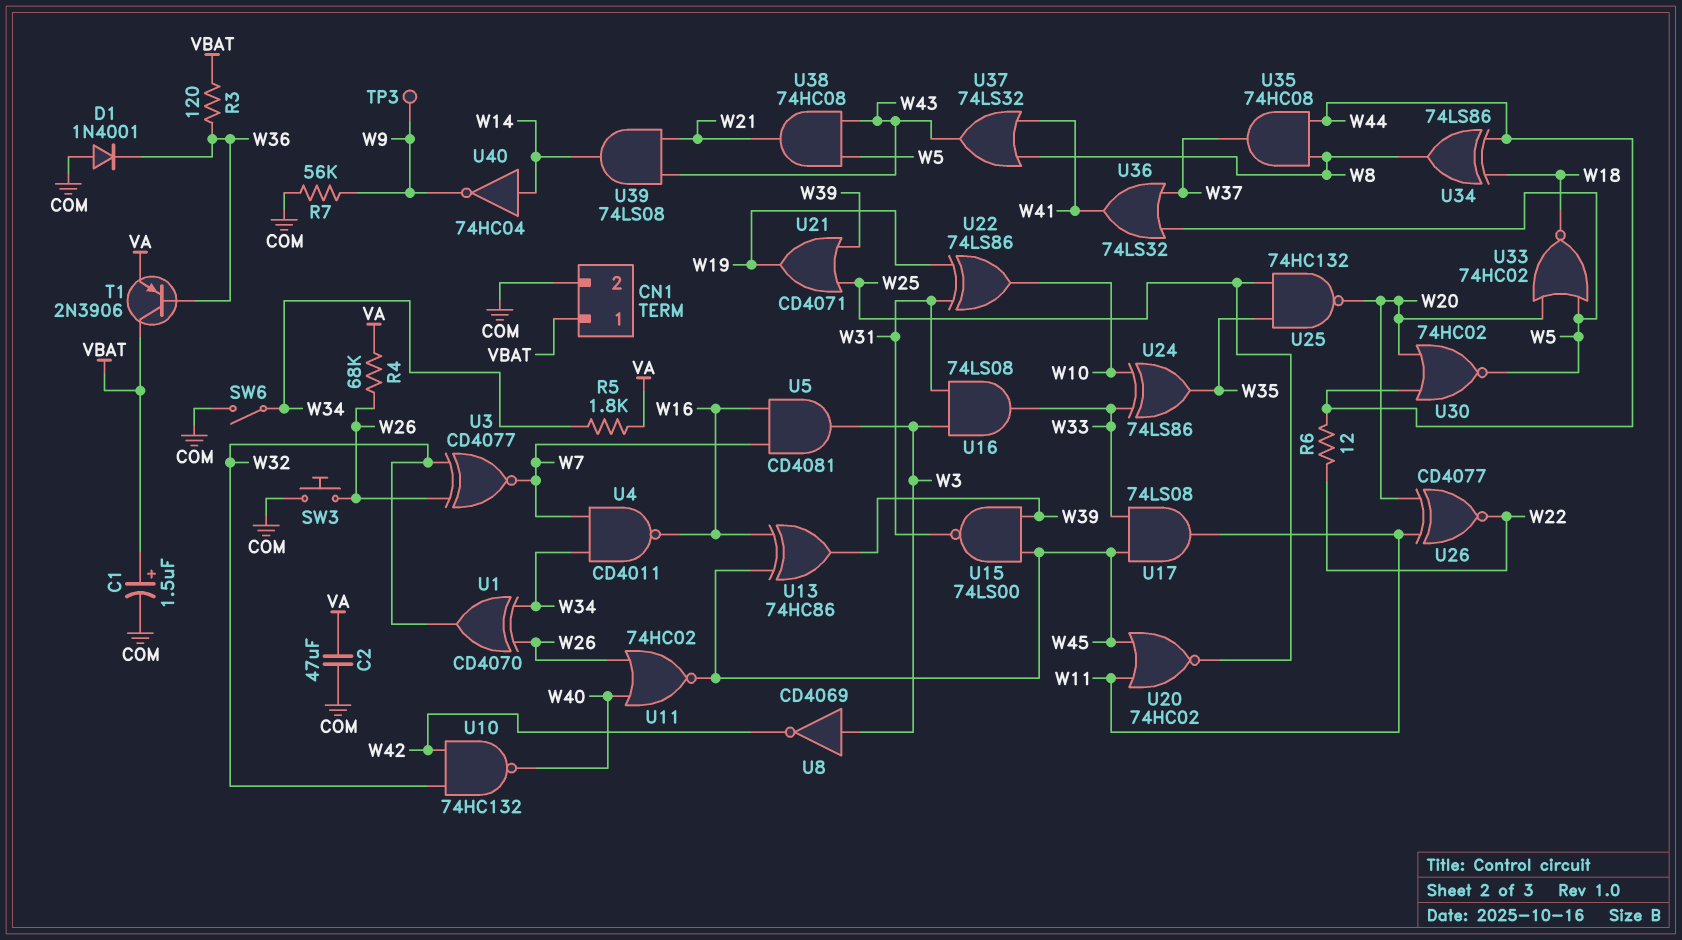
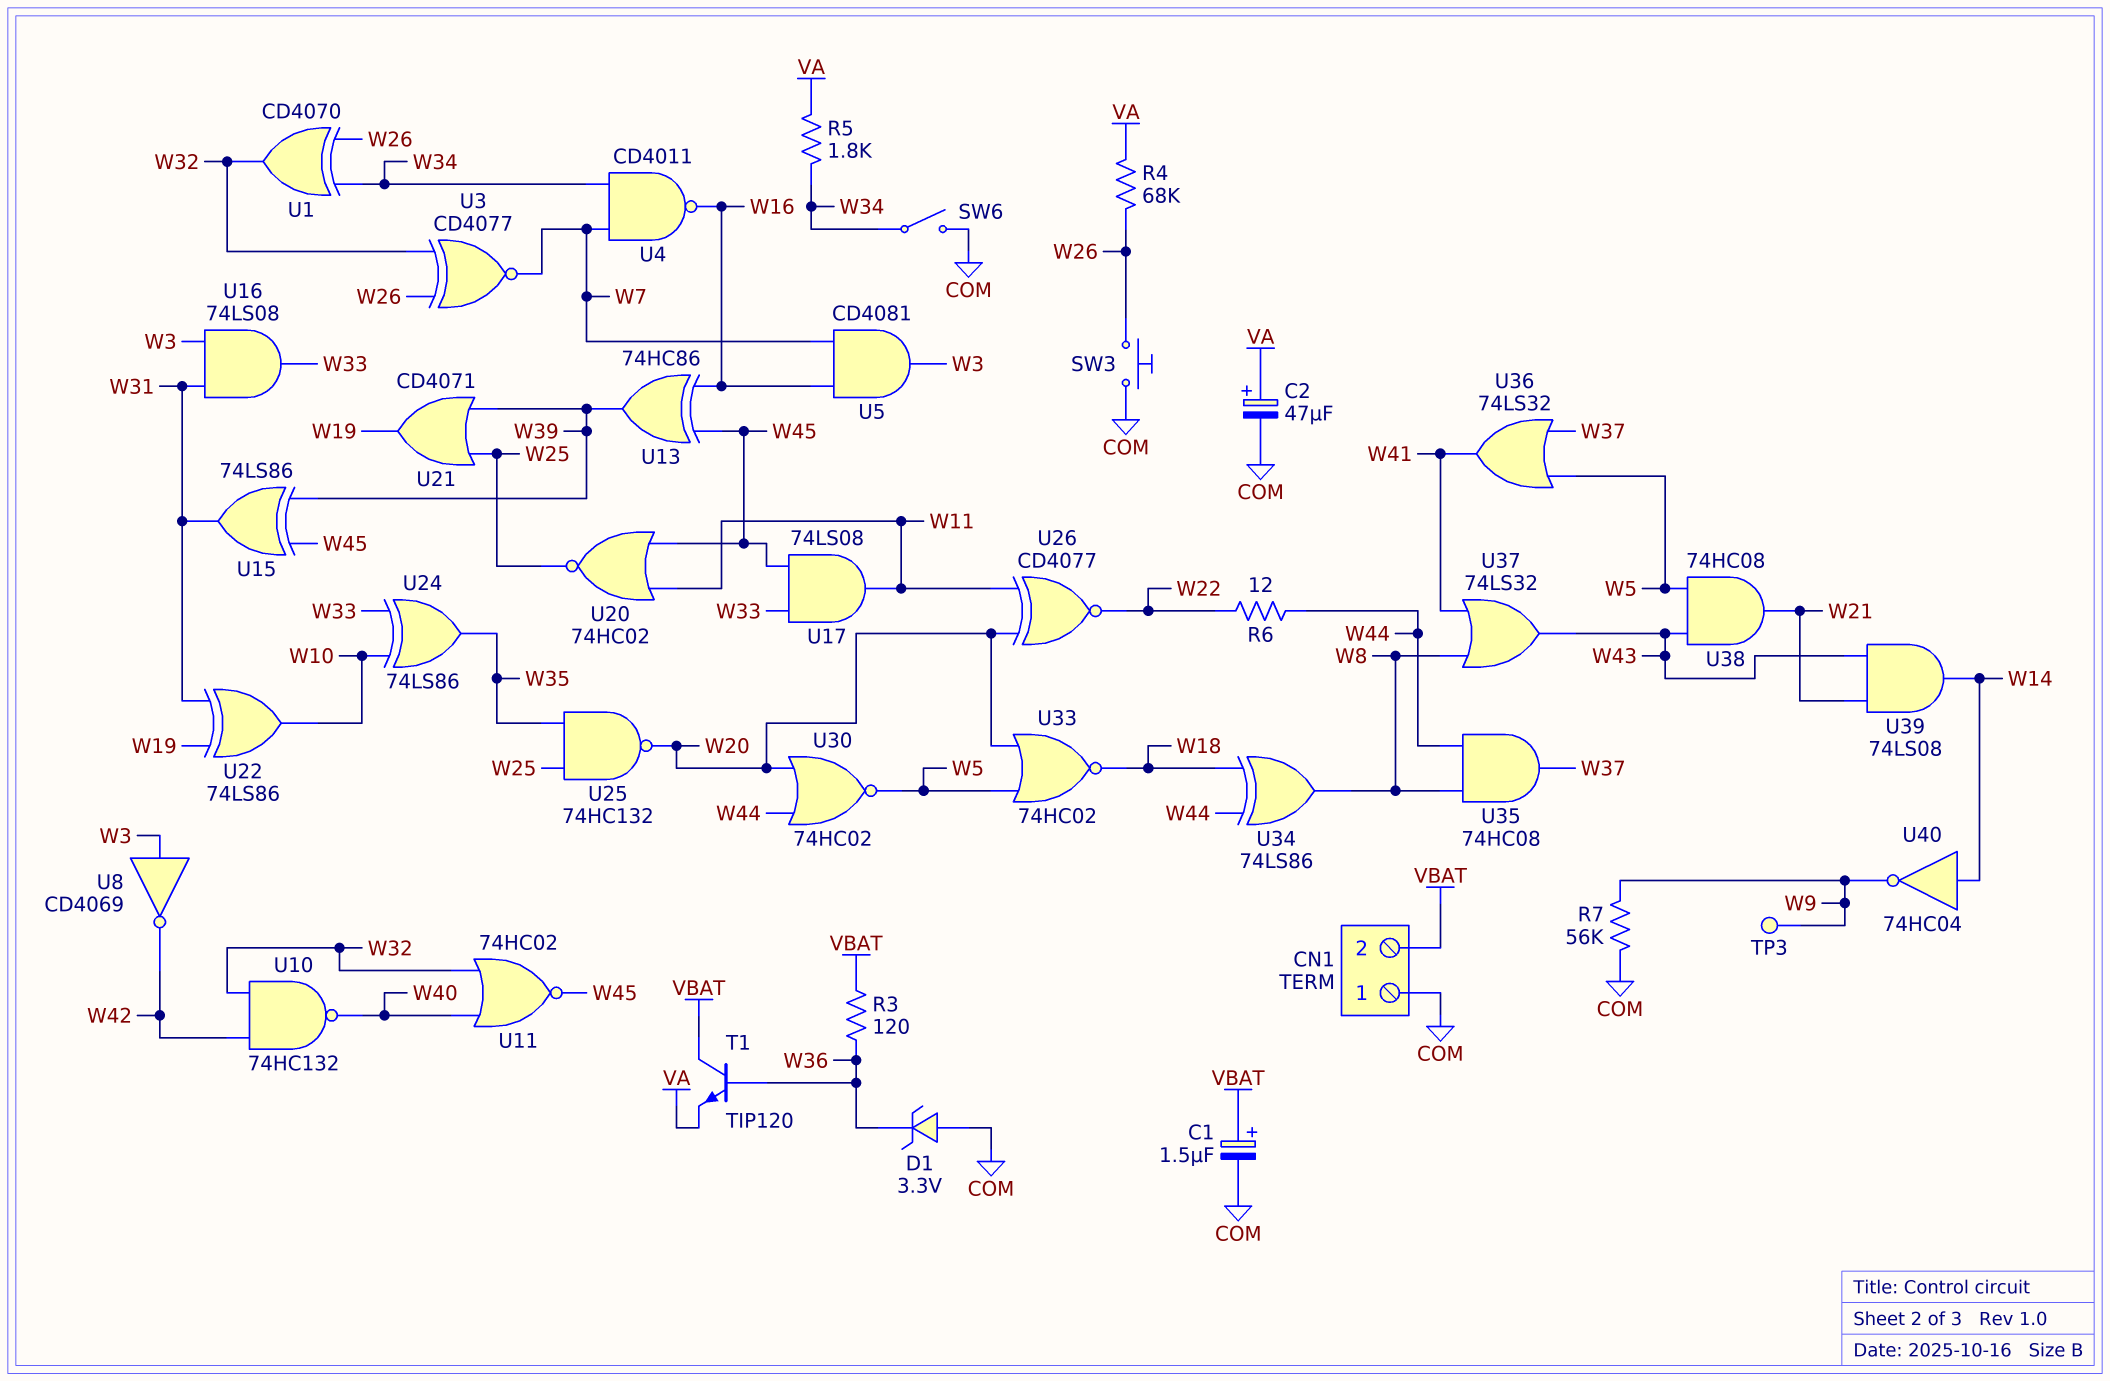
C2: 47uF (COM, VA) -> 47uF (plus VA, minus COM)
CN1 pin 1: VBAT -> COM
CN1 pin 2: COM -> VBAT
D1: diode 1N4001 (A COM, K W36) -> zener 3.3V (A COM, K W36)
T1: PNP 2N3906 (B W36, C VBAT, E VA) -> NPN TIP120 (B W36, C VBAT, E VA)
U11: NOR 74HC02 (in W26, in W40, out W45) -> NOR 74HC02 (in W32, in W40, out W45)
U15: NAND 74LS00 (in W39, in W45, out W31) -> XOR 74LS86 (in W39, in W45, out W31)

